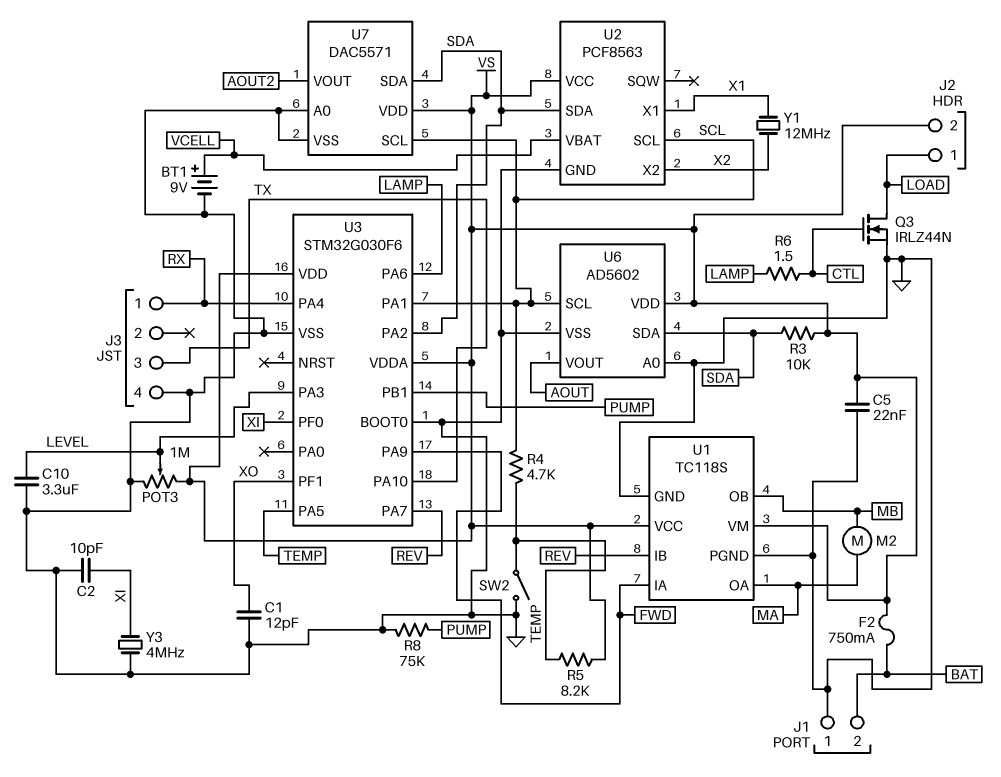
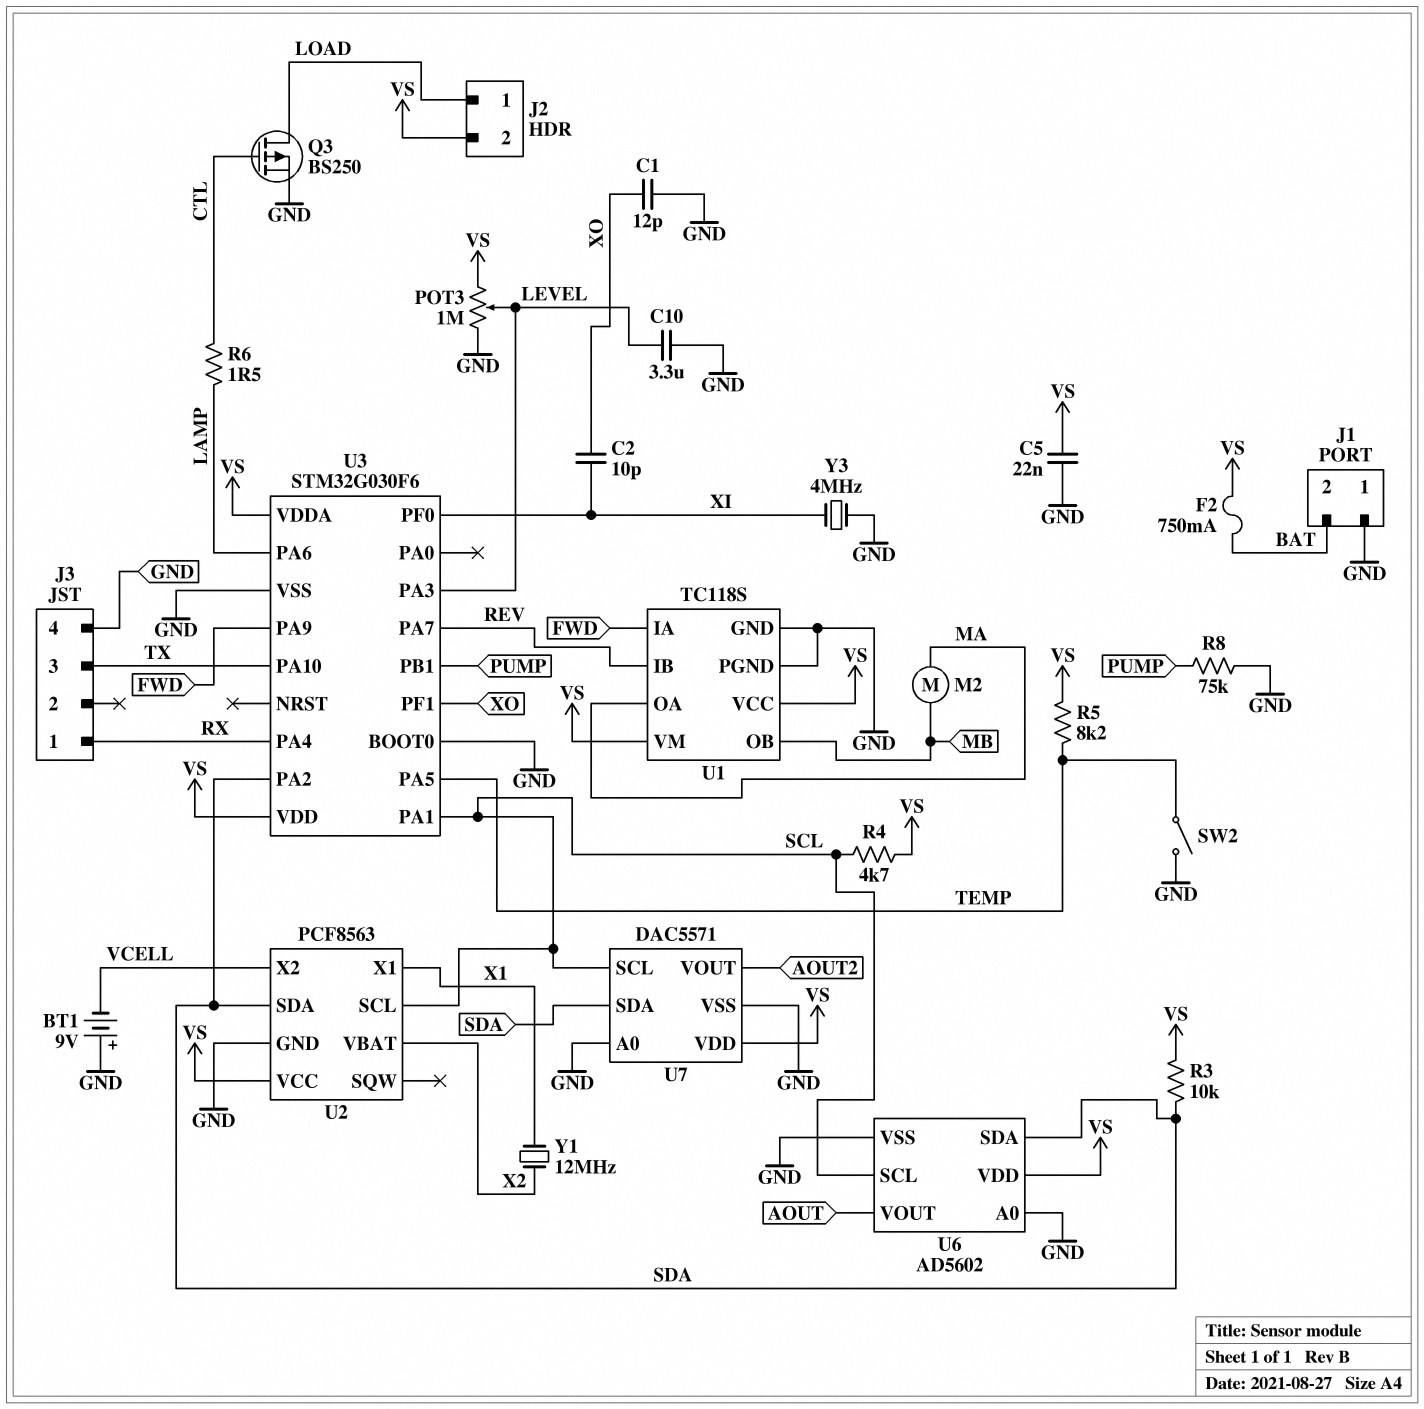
BT1: 9V (plus VCELL, minus GND) -> 9V (plus GND, minus VCELL)
C2: 10pF (GND, XI) -> 10pF (XI, XO)
Q3: NMOS IRLZ44N (G CTL, D LOAD, S GND) -> PMOS BS250 (G CTL, D LOAD, S GND)
R4: 4.7k (SCL, TEMP) -> 4.7k (SCL, VS)
U2 pin VBAT: VCELL -> X2
U2 pin X2: X2 -> VCELL

